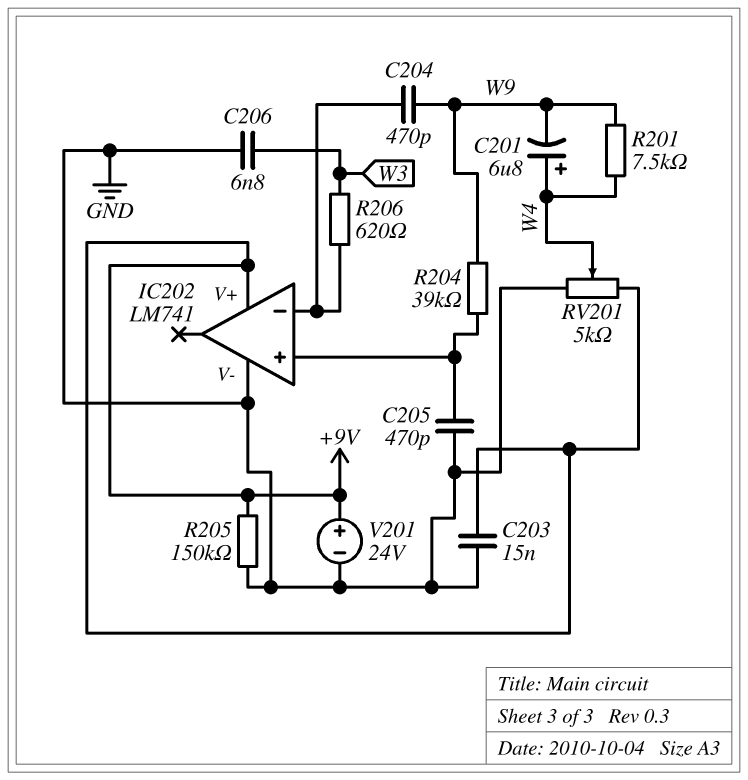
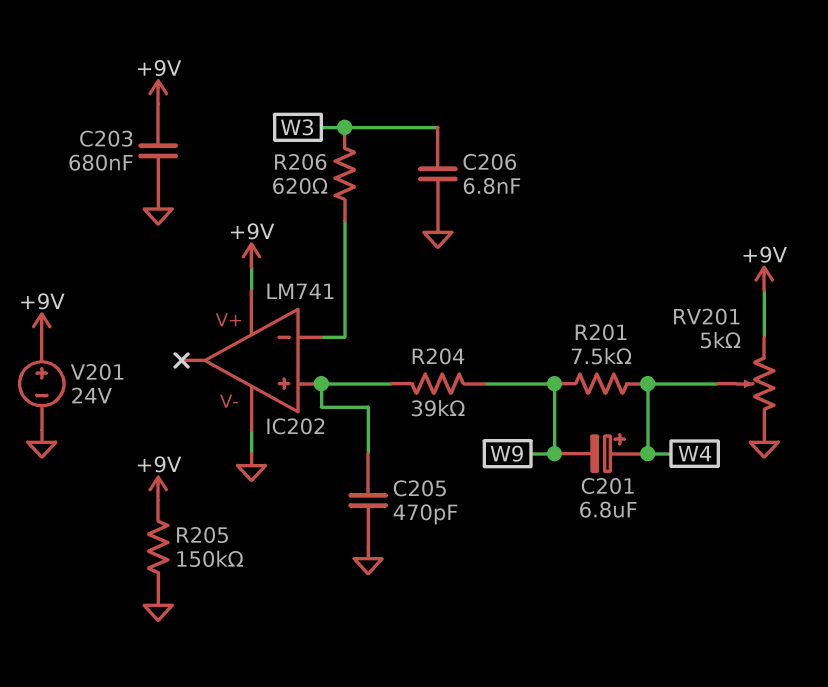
C203: 15nF (+9V, GND) -> 680nF (+9V, GND)
C204: 470pF (IC202/in-, W9) -> none

